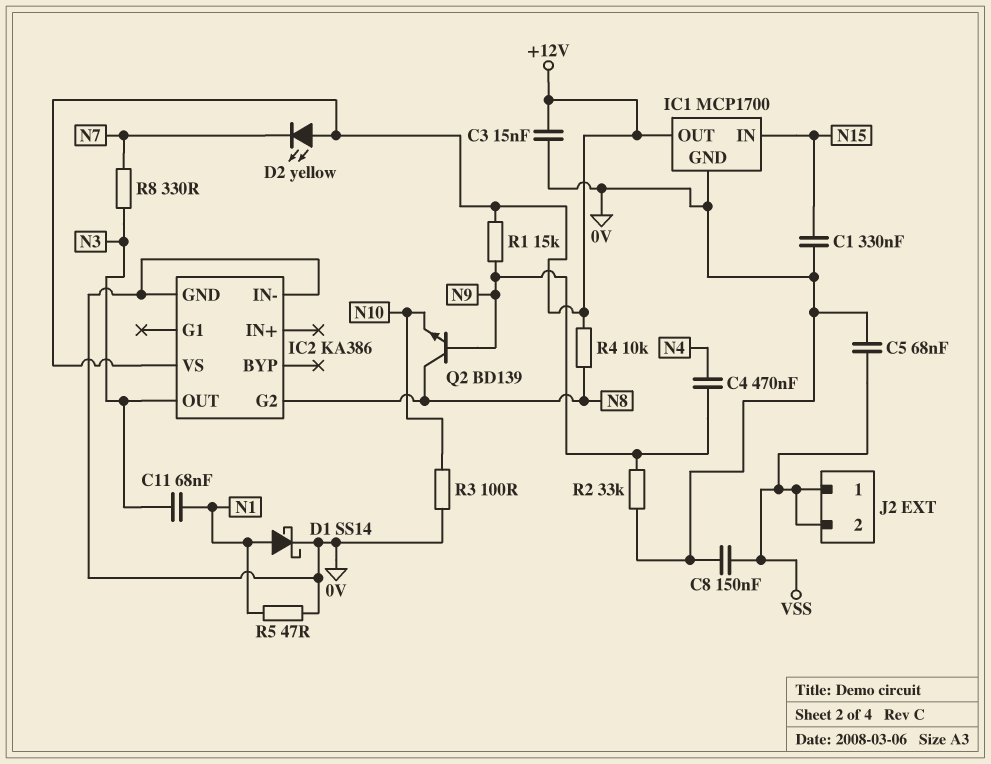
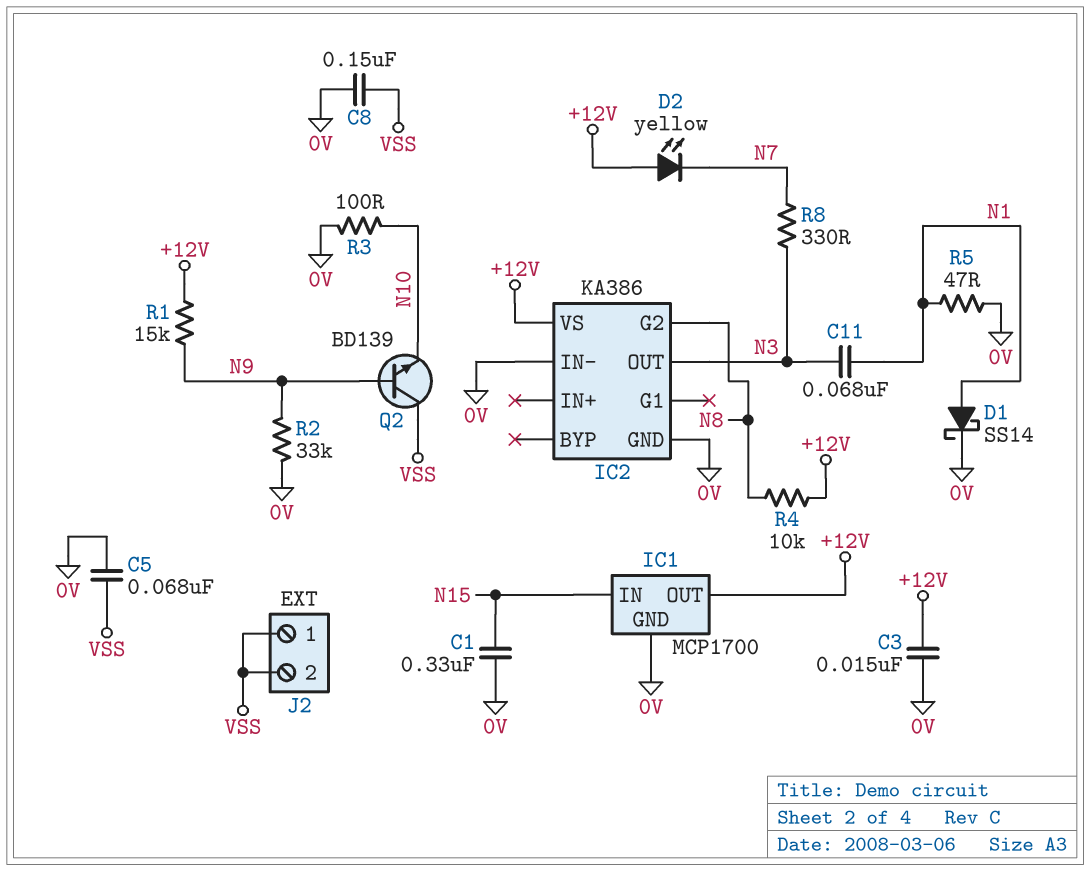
C4: 470nF (N4, N9) -> none
Q2: NPN BD139 (B N9, C N8, E N10) -> NPN BD139 (B N9, C VSS, E N10)

